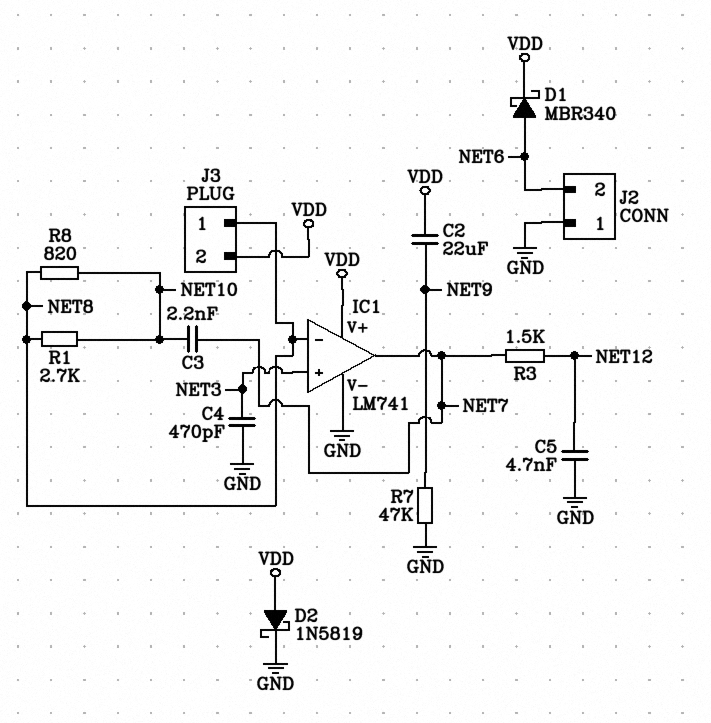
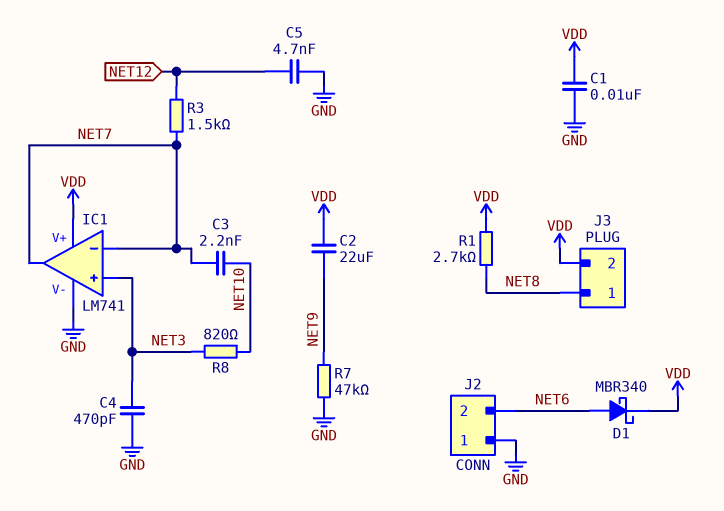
C1: none -> 10nF (GND, VDD)
D2: schottky 1N5819 (A VDD, K GND) -> none
IC1 pin in-: NET8 -> NET7
R1: 2.7k (NET8, NET10) -> 2.7k (NET8, VDD)
R8: 820 (NET8, NET10) -> 820 (NET3, NET10)

